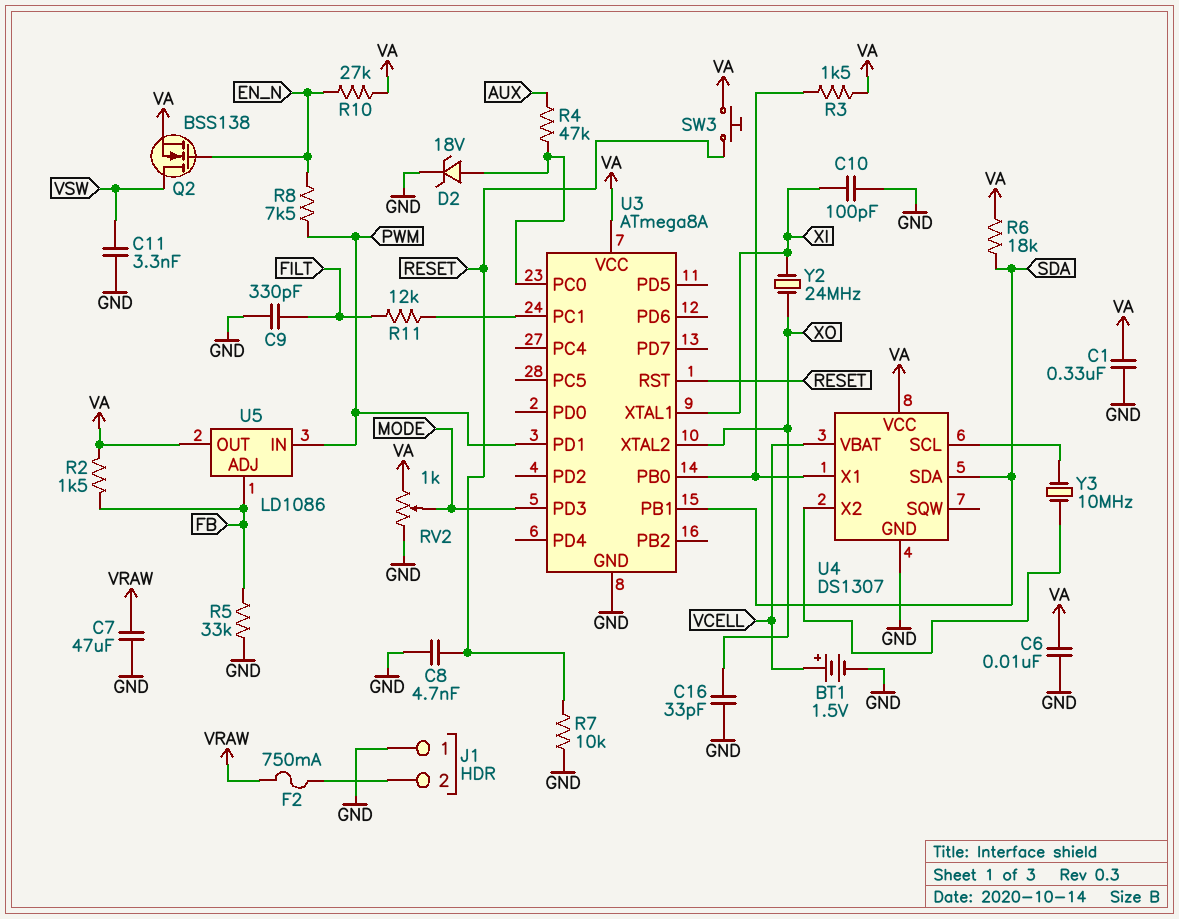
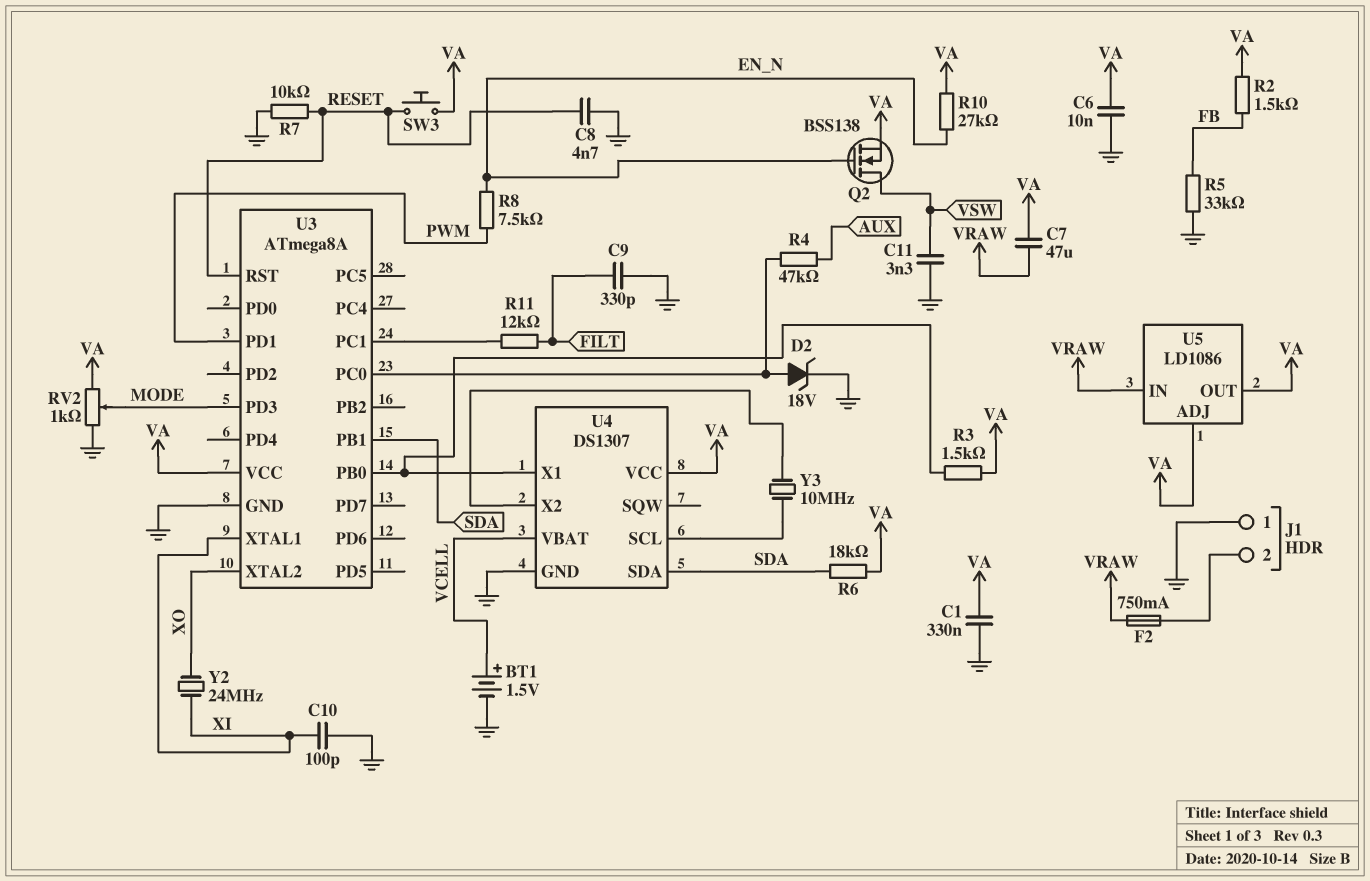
C7: 47uF (GND, VRAW) -> 47uF (VA, VRAW)
C16: 33pF (GND, XO) -> none
U5 pin ADJ: FB -> VA
U5 pin IN: PWM -> VRAW

